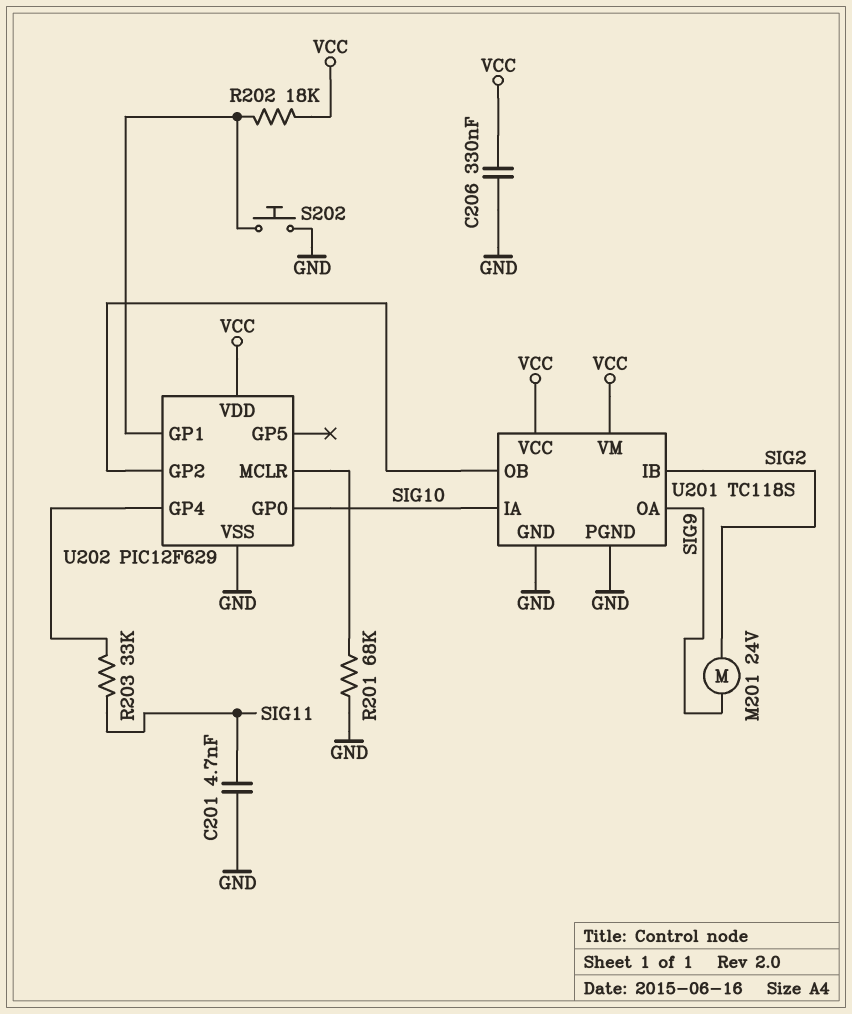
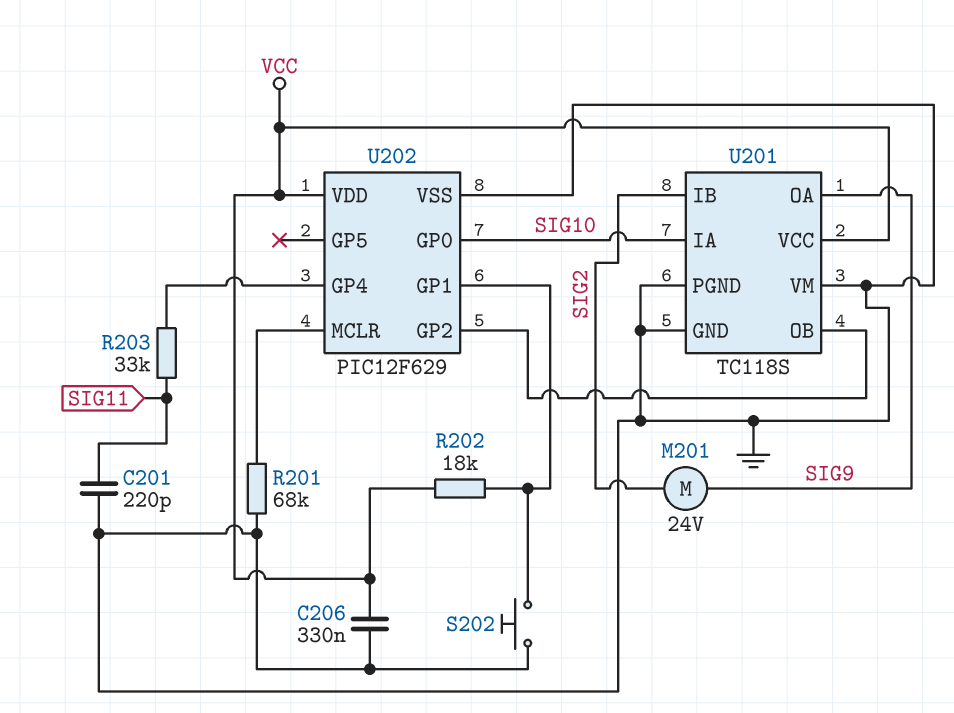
C201: 4.7nF (GND, SIG11) -> 220pF (GND, SIG11)
U201 pin VM: VCC -> GND

